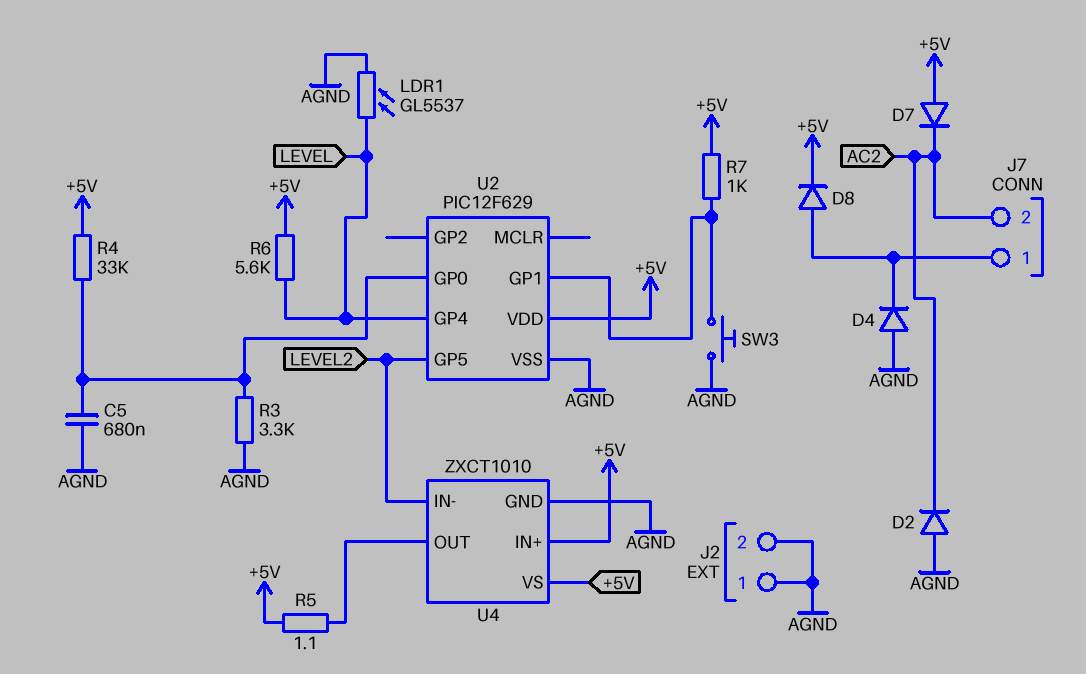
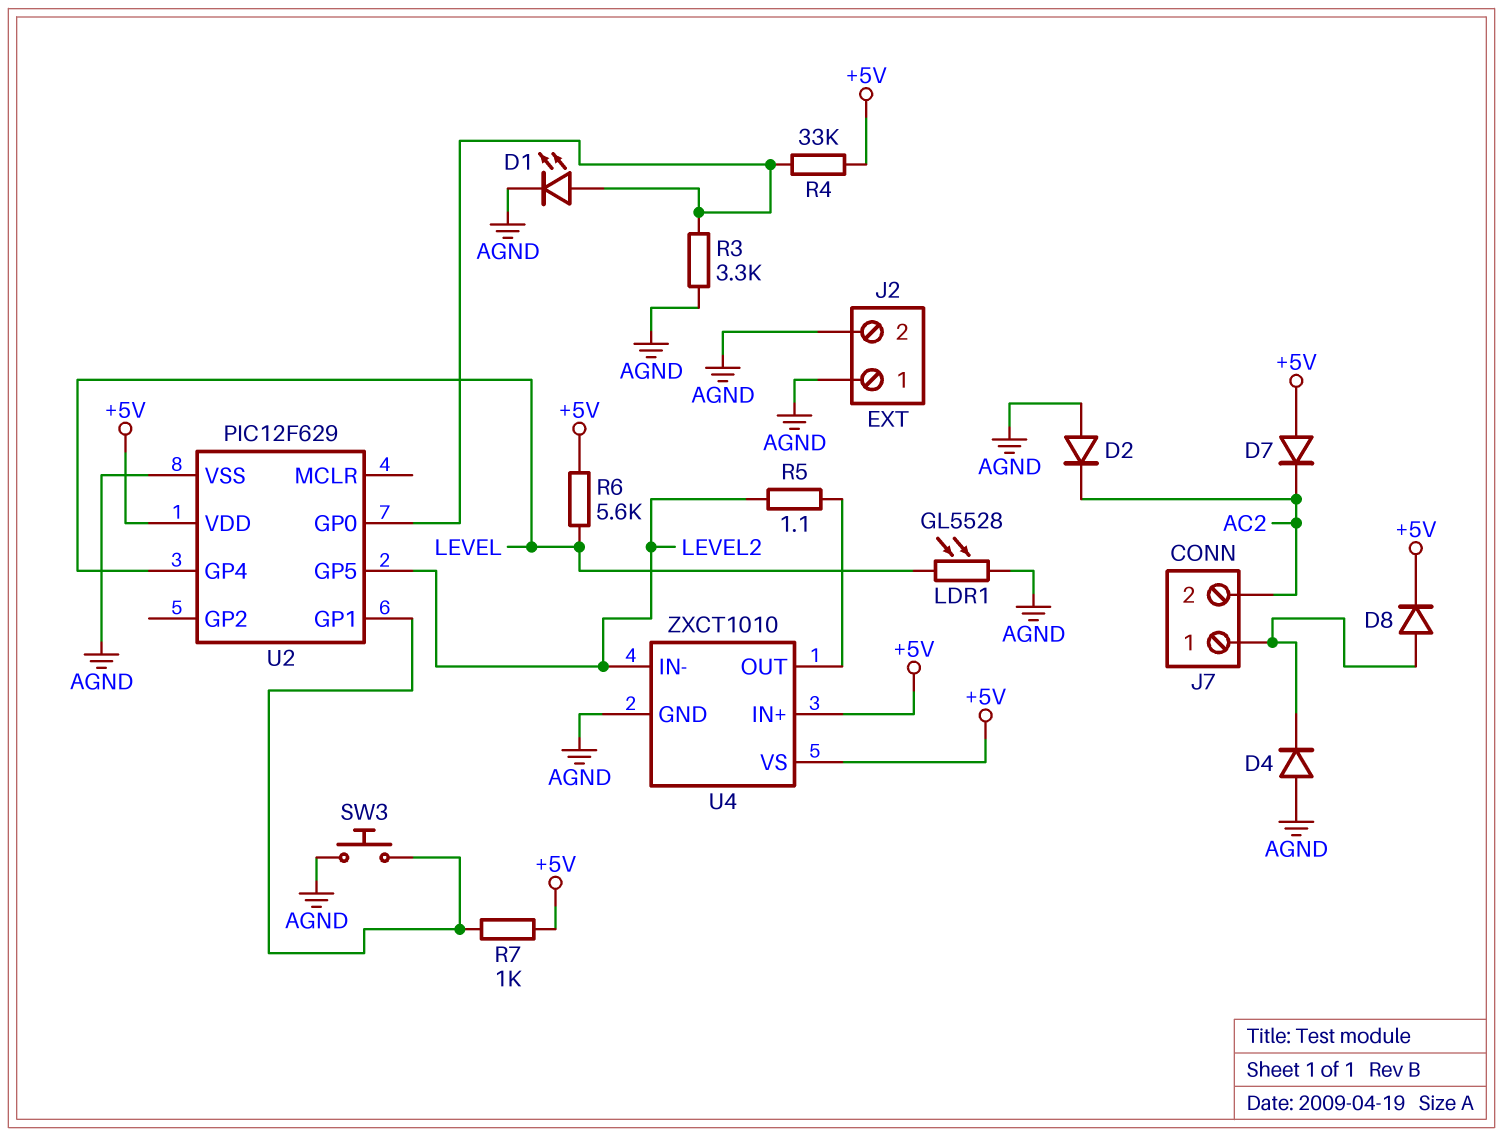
C5: 680nF (AGND, U2/GP0) -> none
D1: none -> LED (A U2/GP0, K AGND)
LDR1: GL5537 (AGND, LEVEL) -> GL5528 (AGND, LEVEL)
R5: 1.1 (+5V, U4/OUT) -> 1.1 (LEVEL2, U4/OUT)

